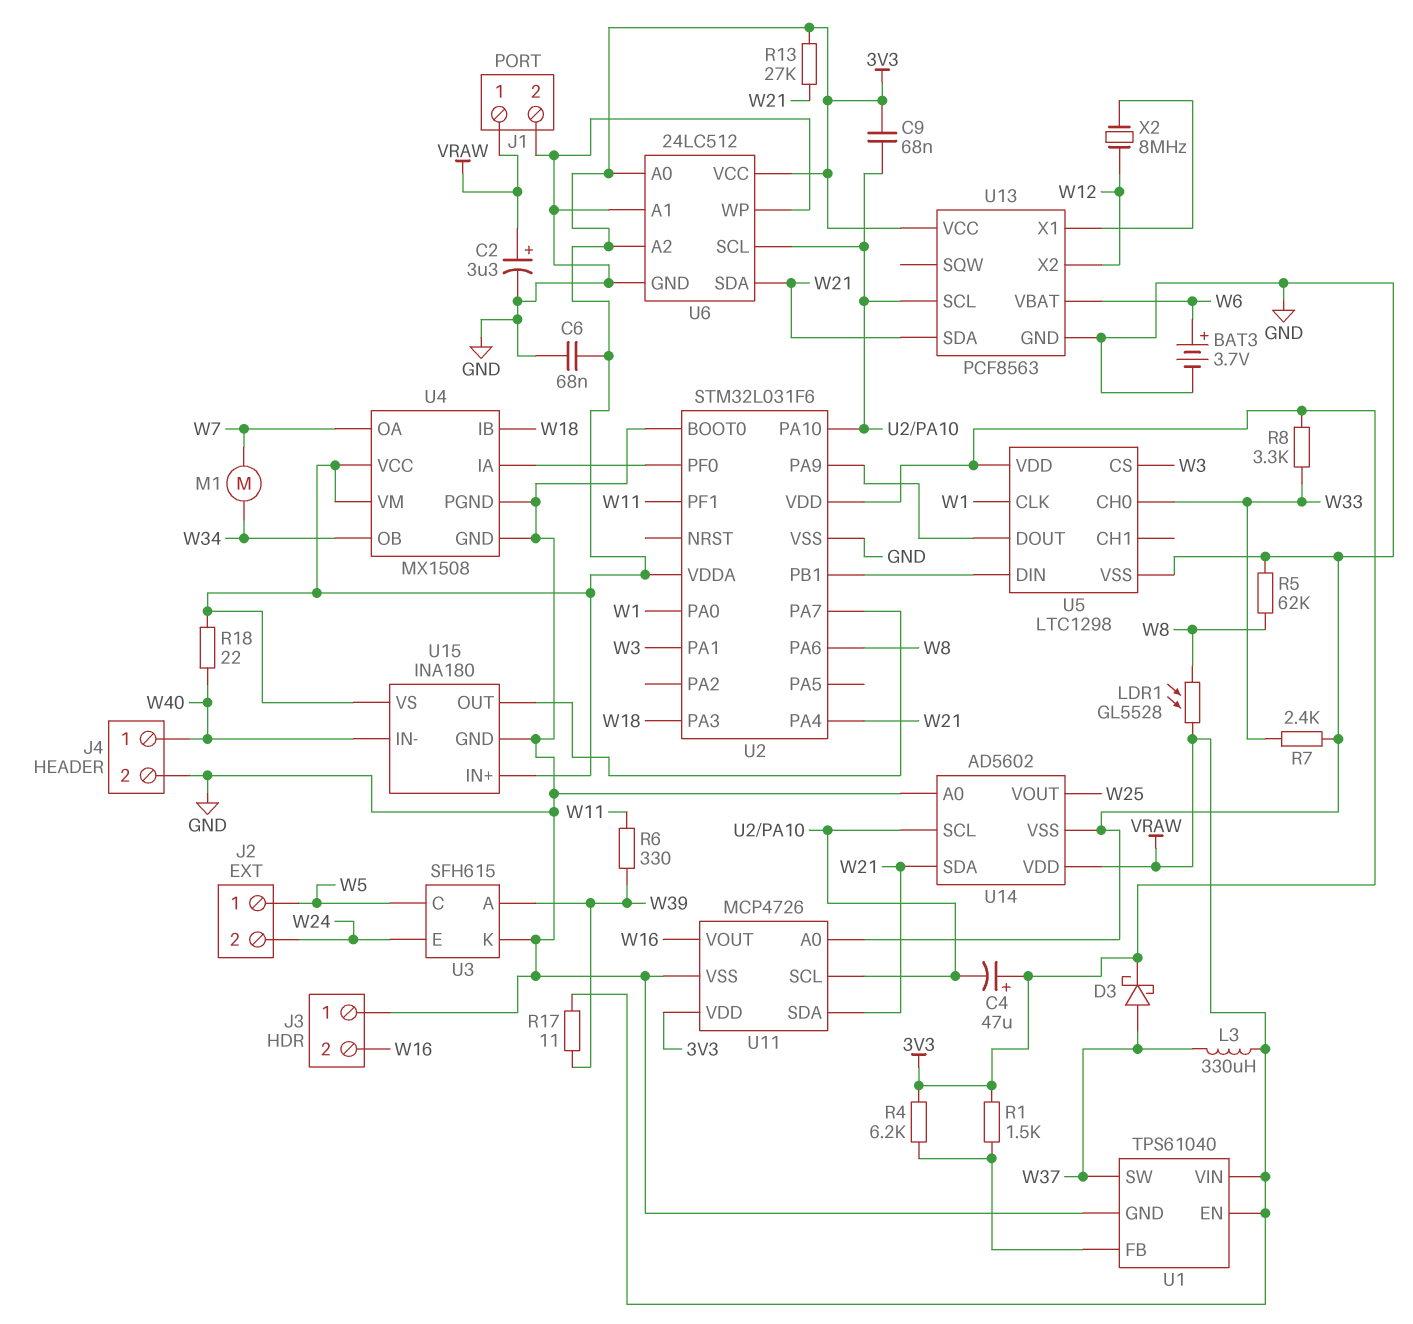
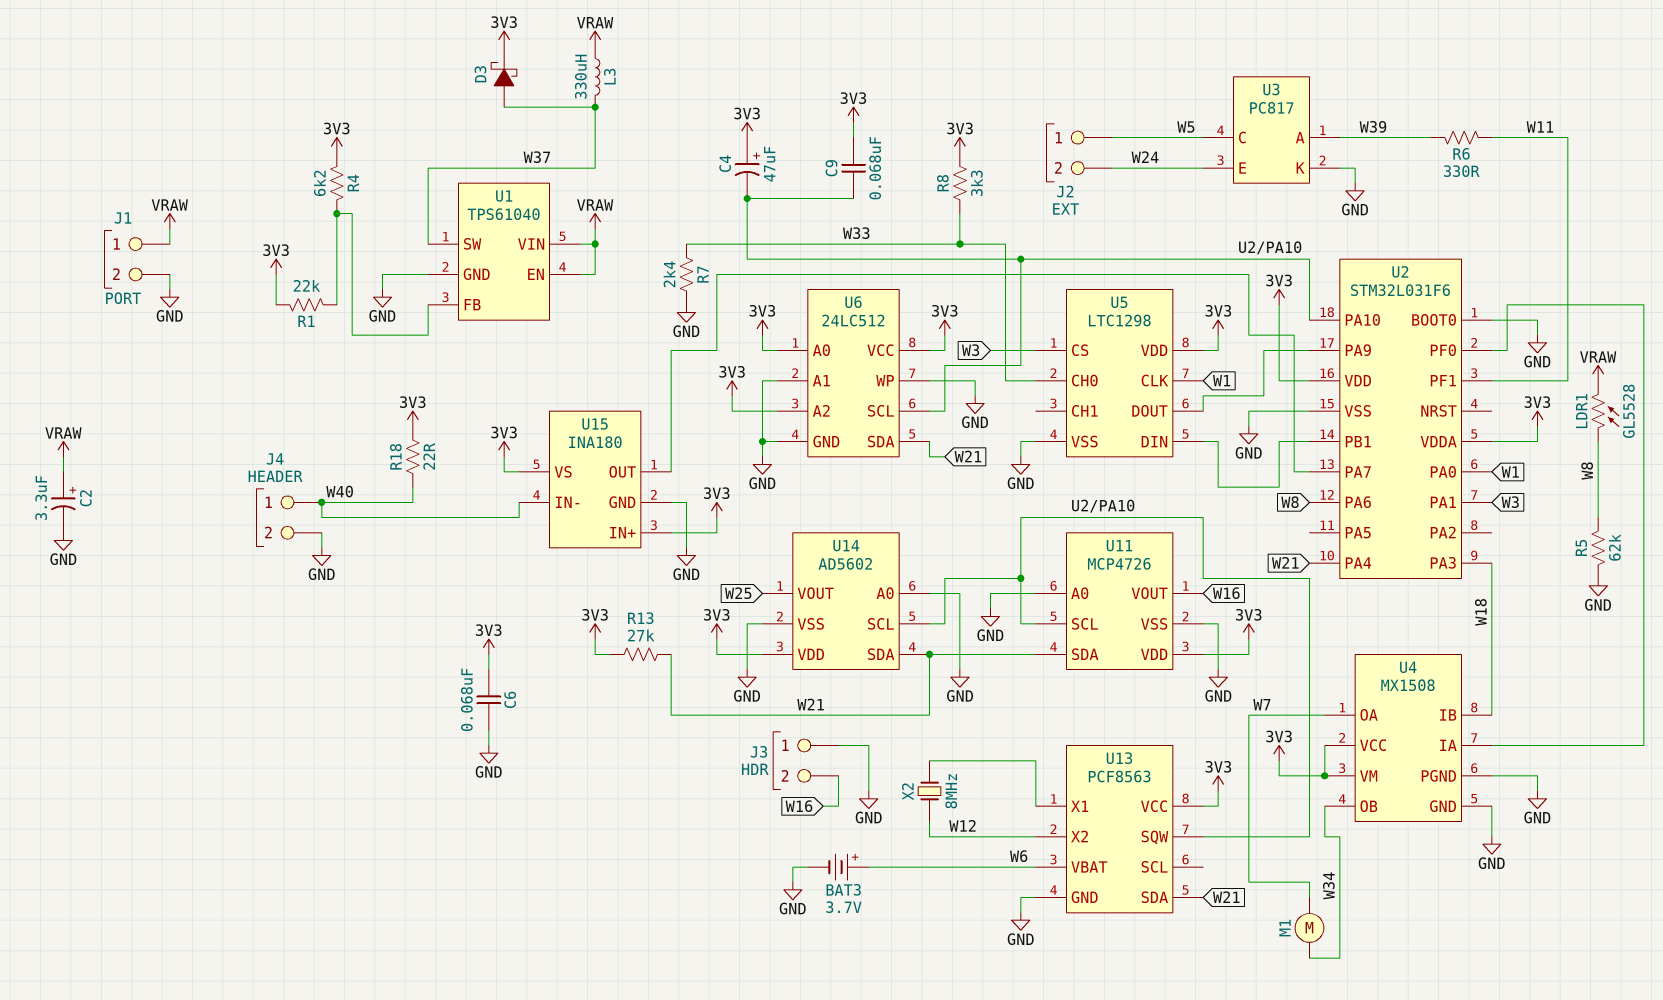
R1: 1.5k (3V3, U1/FB) -> 22k (3V3, U1/FB)
R17: 11 (VRAW, W39) -> none
U3: SFH615 -> PC817
U13 pin SCL: U2/PA10 -> none
U13 pin SQW: none -> U2/PA10
U14 pin VDD: VRAW -> 3V3

